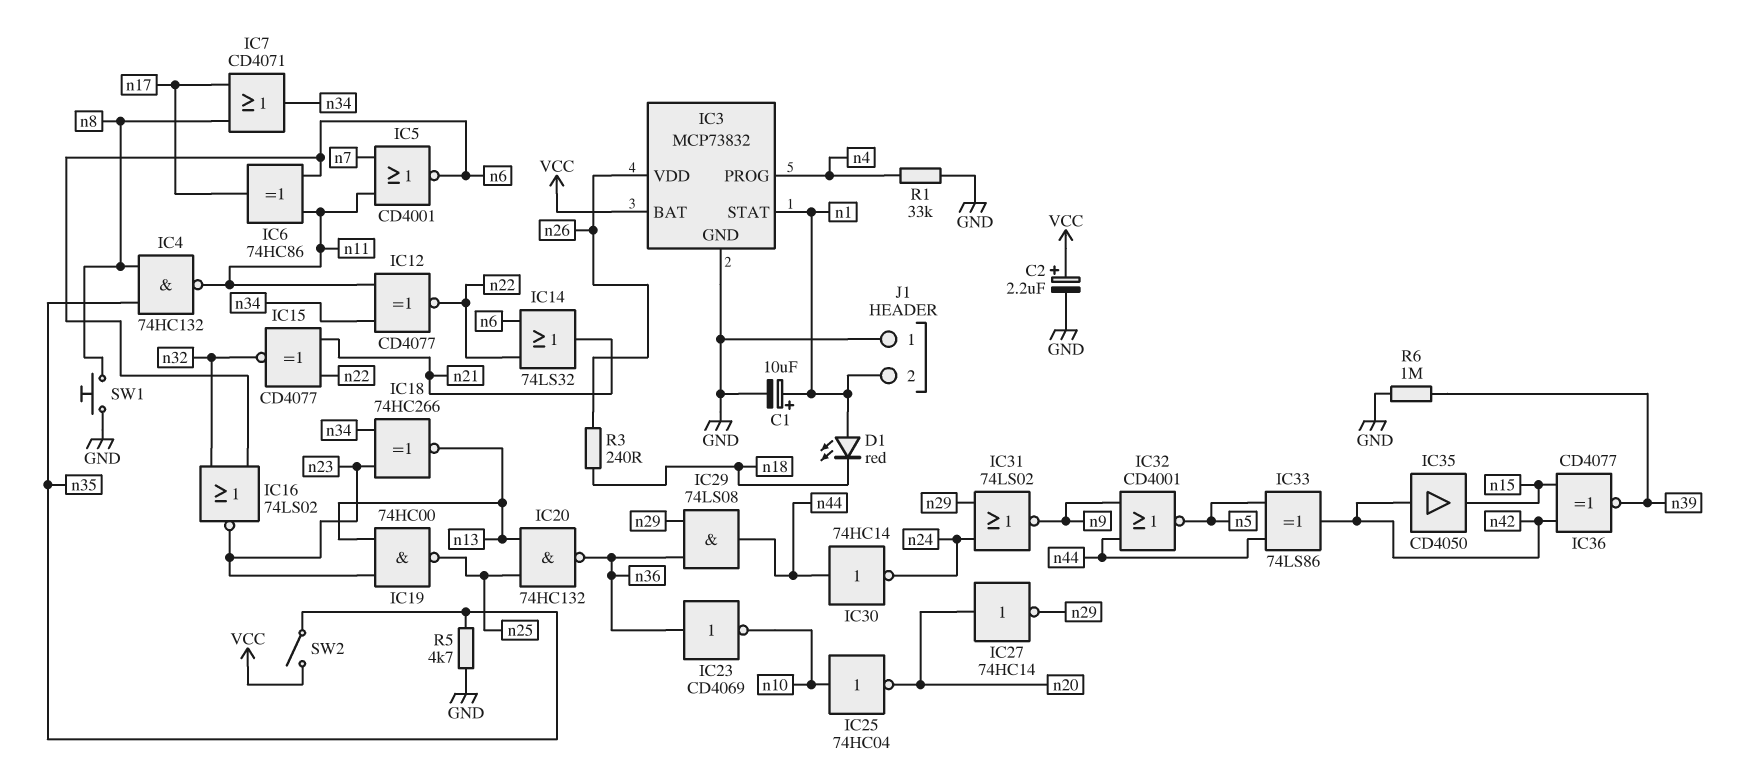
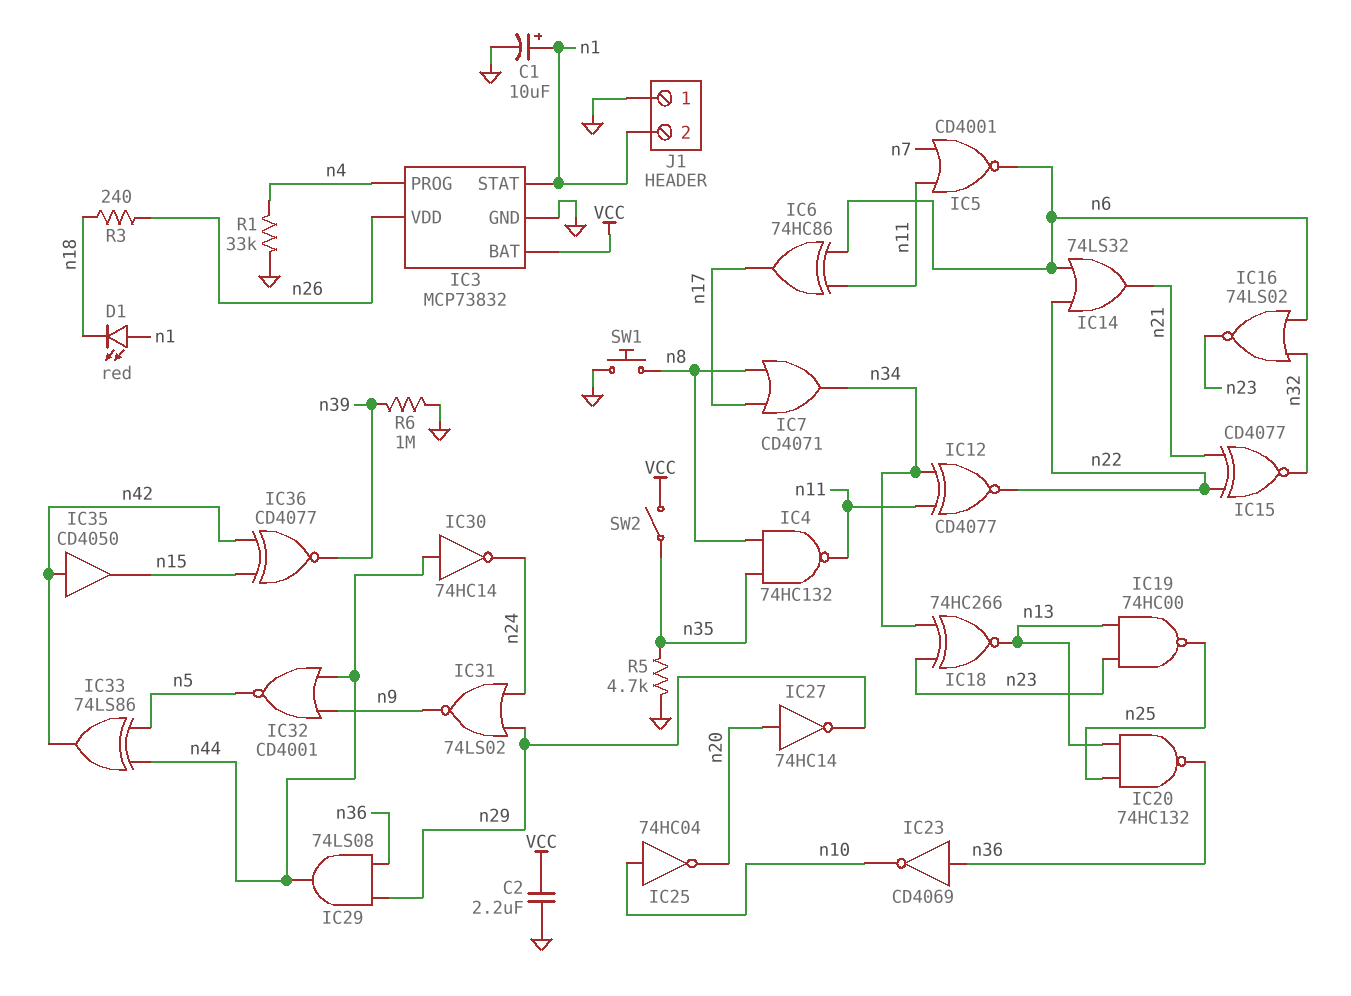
C2: 2.2uF (plus VCC, minus GND) -> 2.2uF (GND, VCC)

